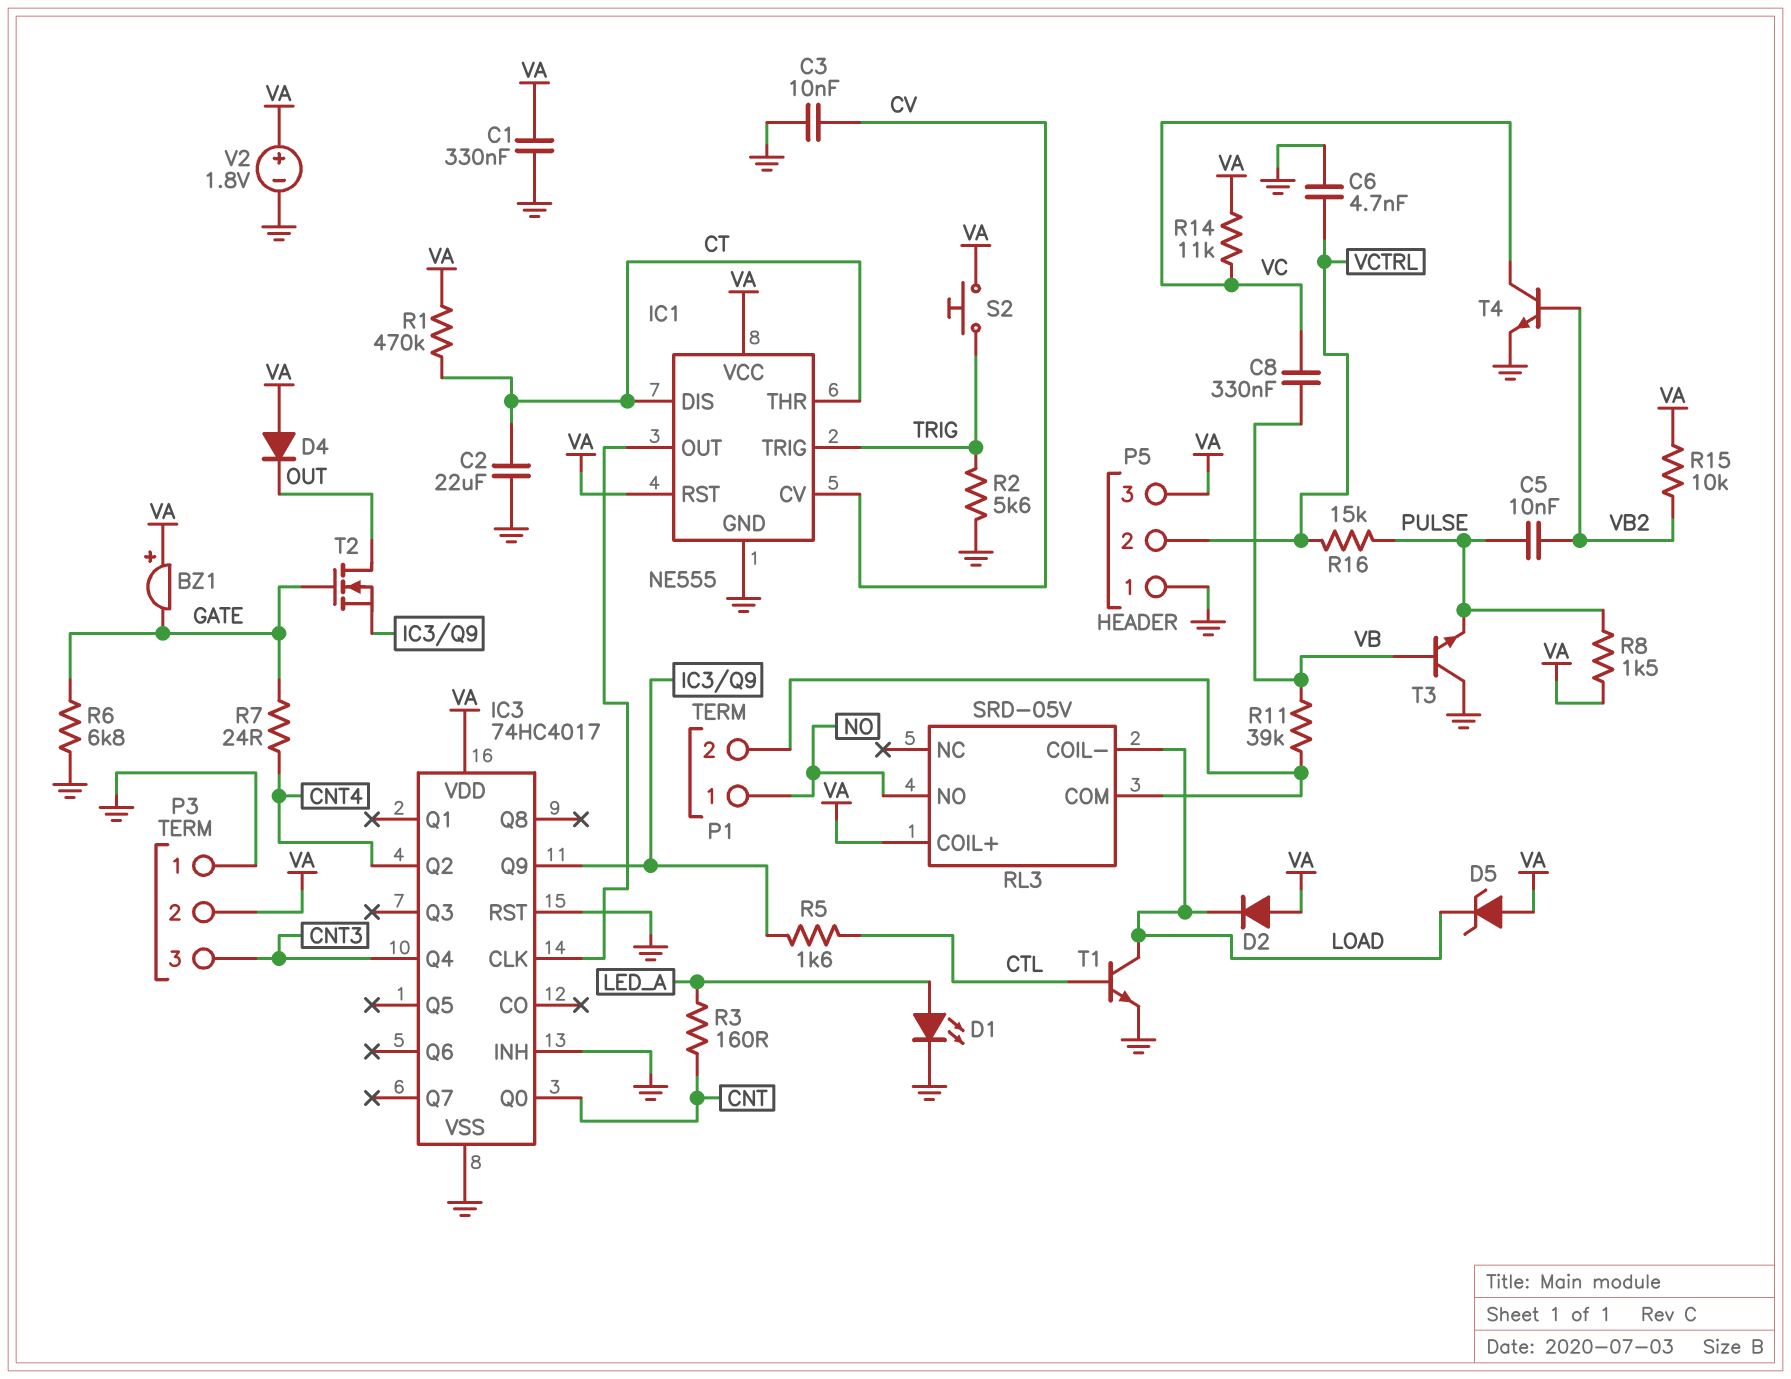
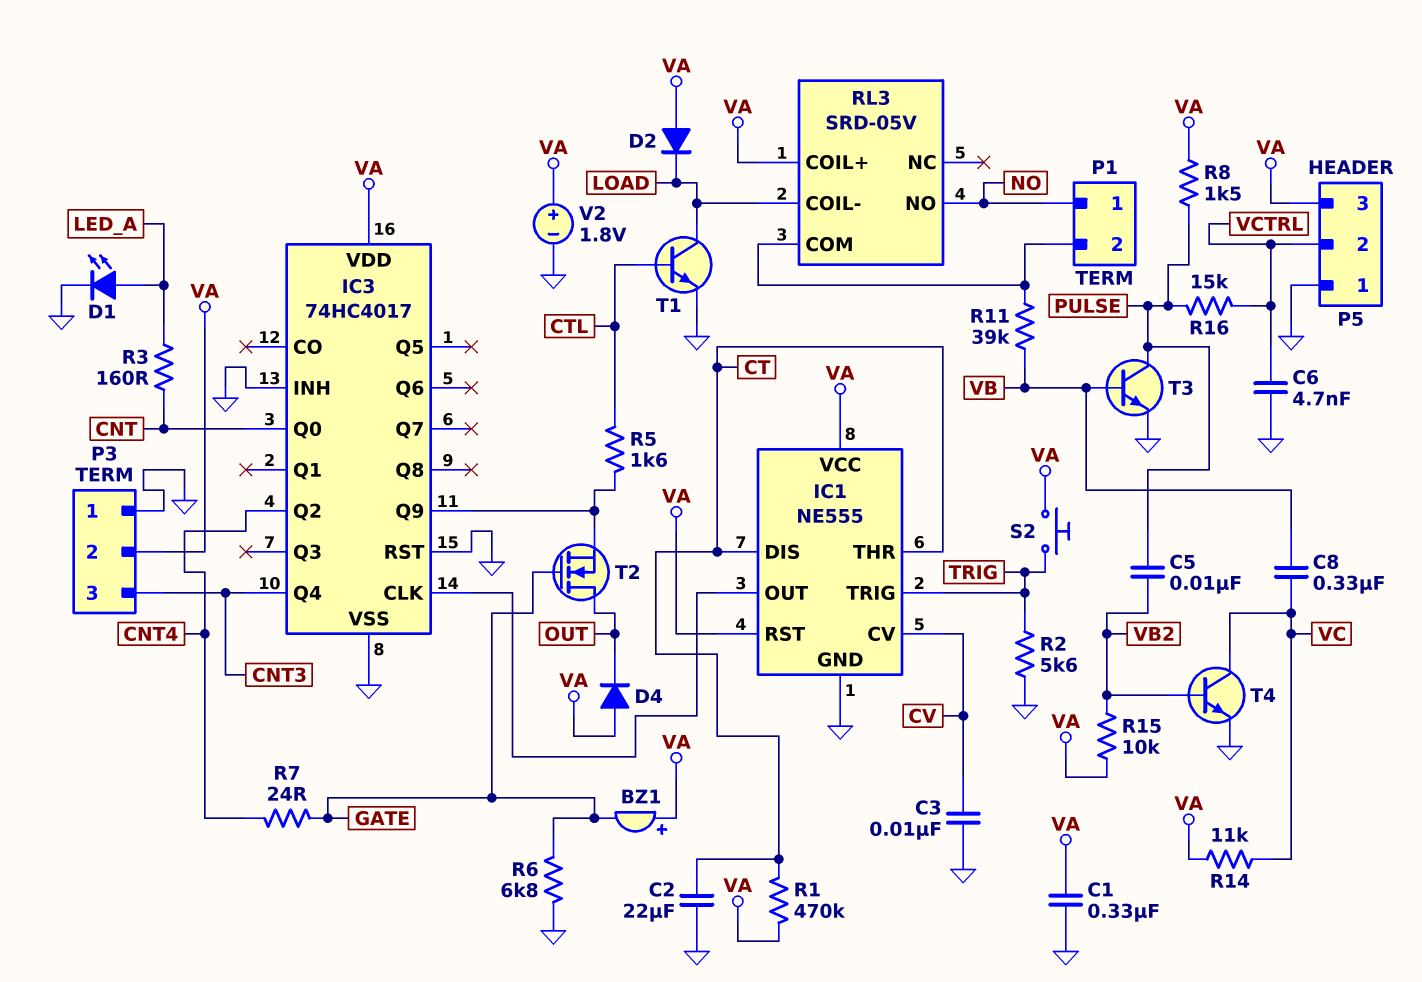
D5: zener (A VA, K LOAD) -> none
T3: NPN (B VB, C GND, E PULSE) -> NPN (B VB, C PULSE, E GND)

